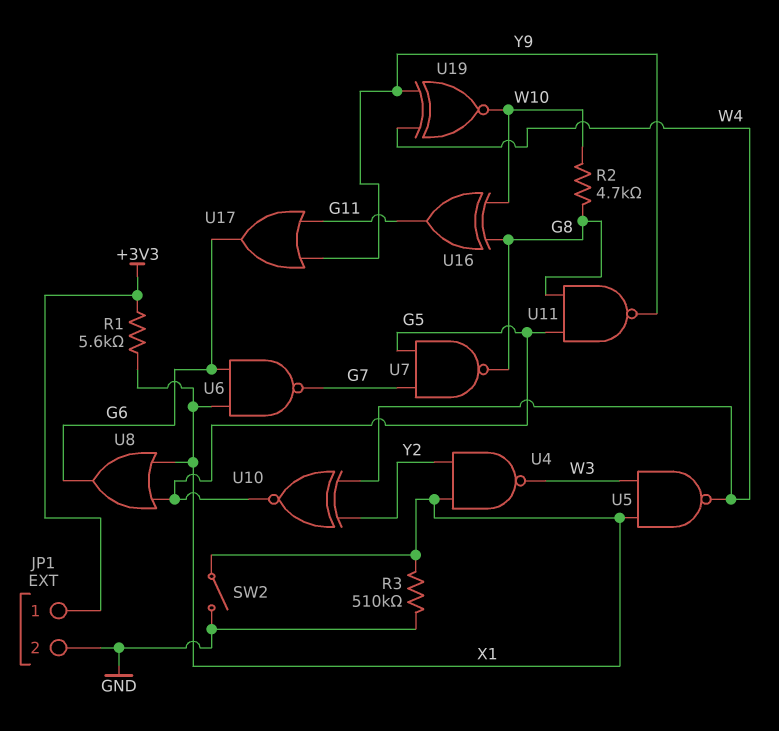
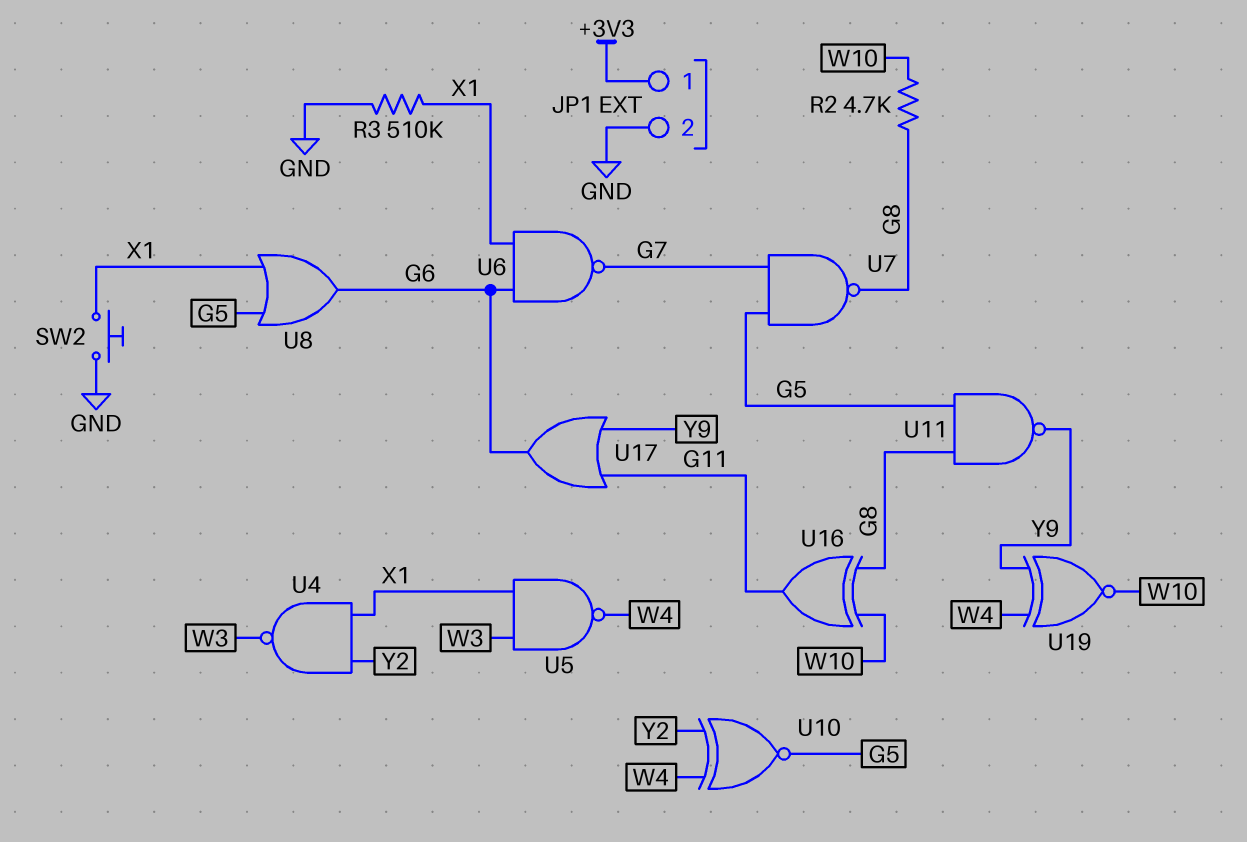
R1: 5.6k (+3V3, X1) -> none
SW2: switch (GND, X1) -> button (GND, X1)

